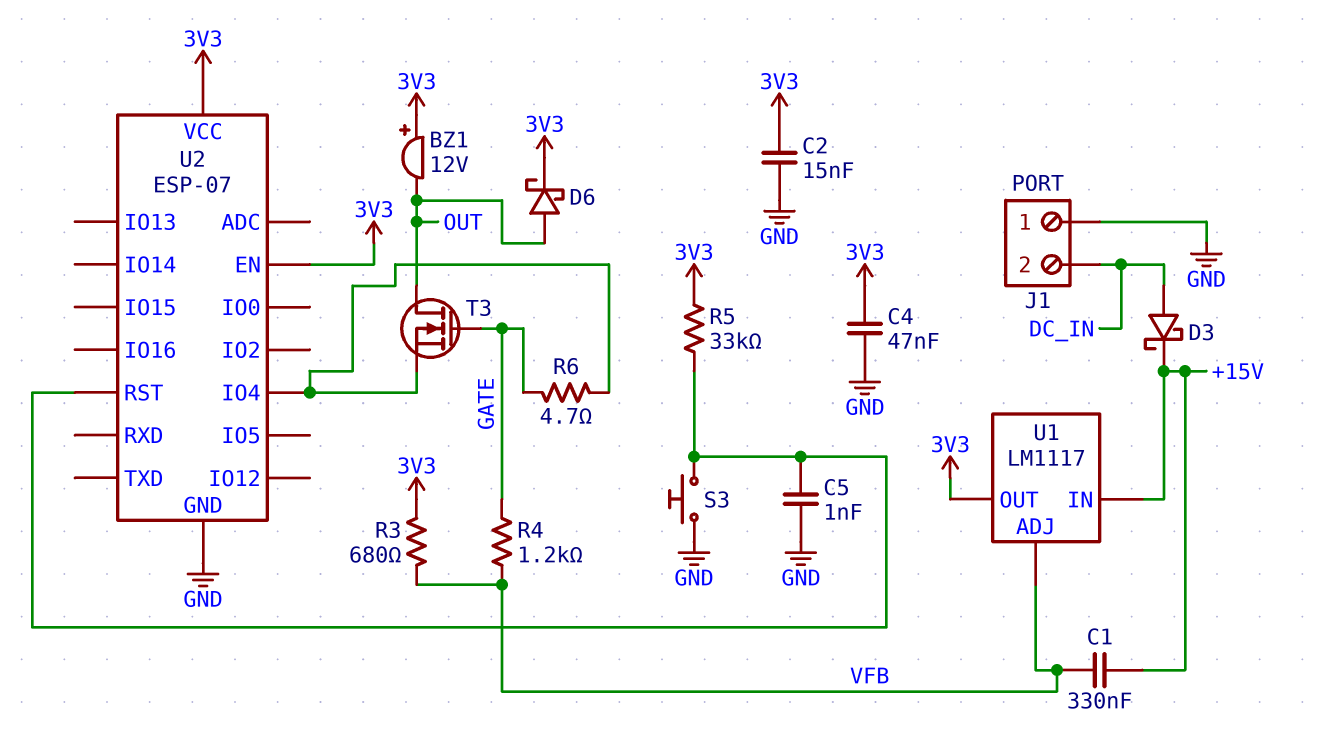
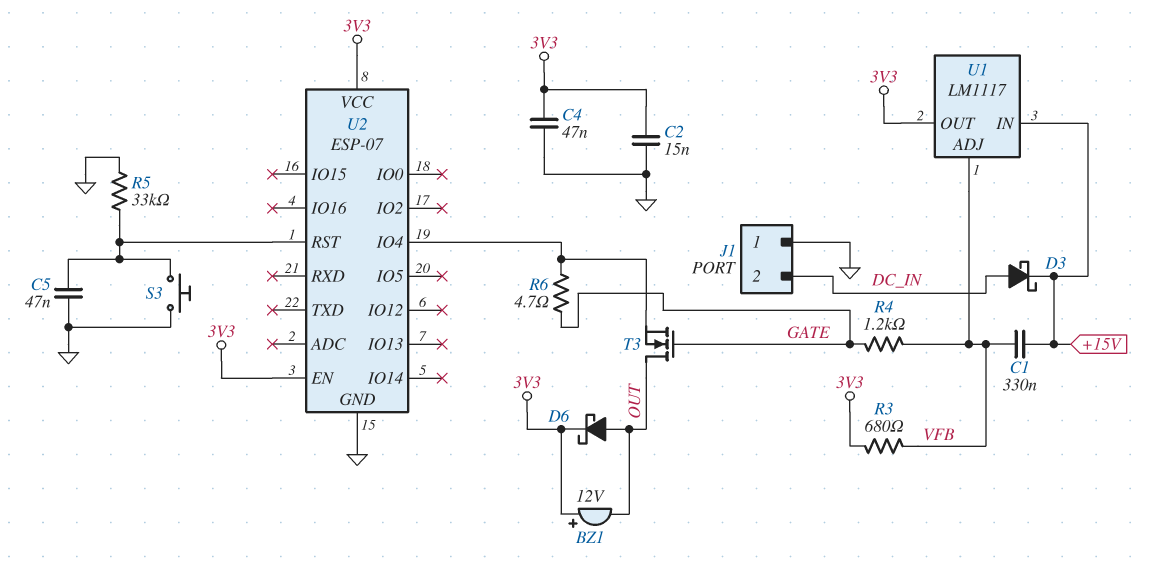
C5: 1nF (GND, U2/RST) -> 47nF (GND, U2/RST)
R5: 33k (3V3, U2/RST) -> 33k (GND, U2/RST)

